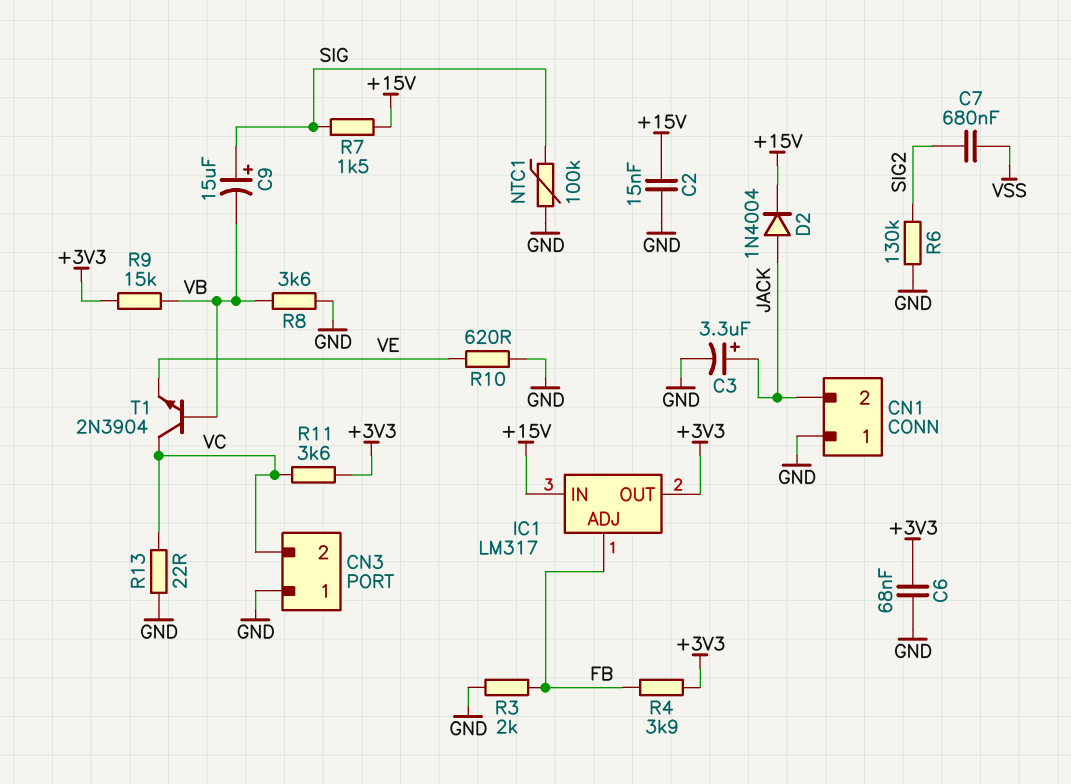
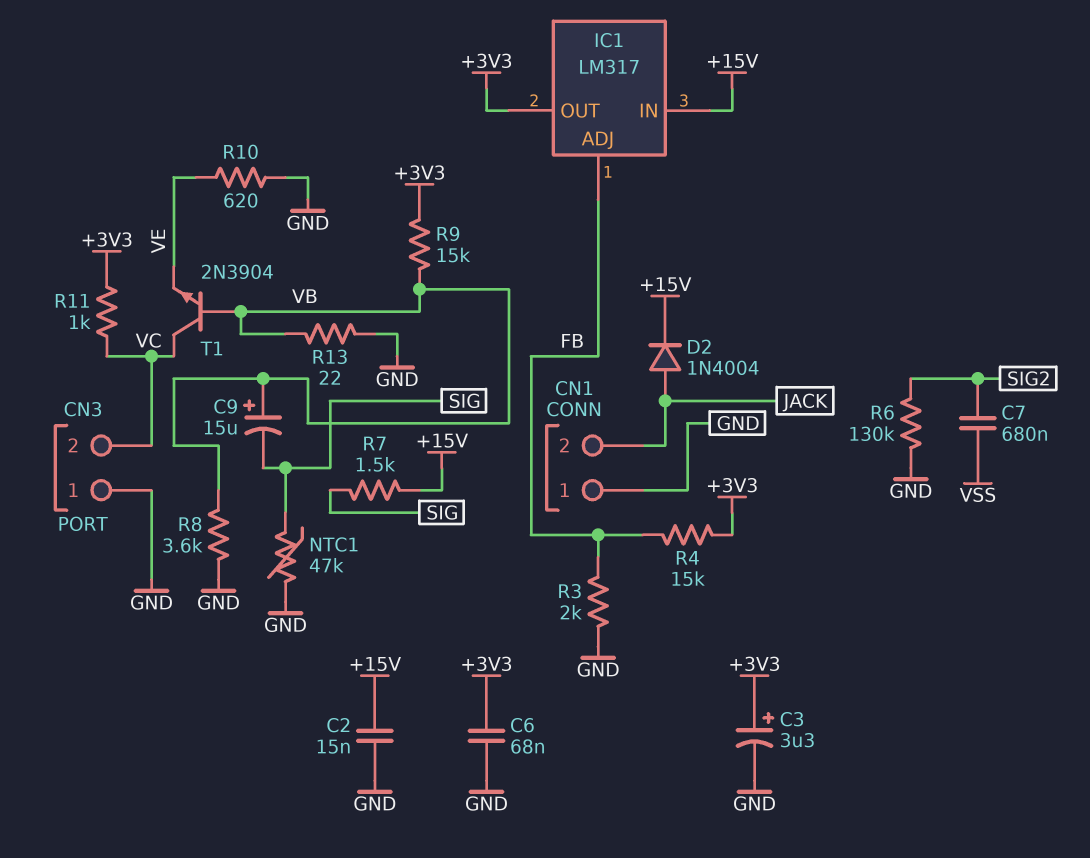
C3: 3.3uF (plus JACK, minus GND) -> 3.3uF (plus +3V3, minus GND)
C9: 15uF (plus SIG, minus VB) -> 15uF (plus VB, minus SIG)
NTC1: 100k (GND, SIG) -> 47k (GND, SIG)
R4: 3.9k (+3V3, FB) -> 15k (+3V3, FB)
R11: 3.6k (+3V3, VC) -> 1k (+3V3, VC)
R13: 22 (GND, VC) -> 22 (GND, VB)

